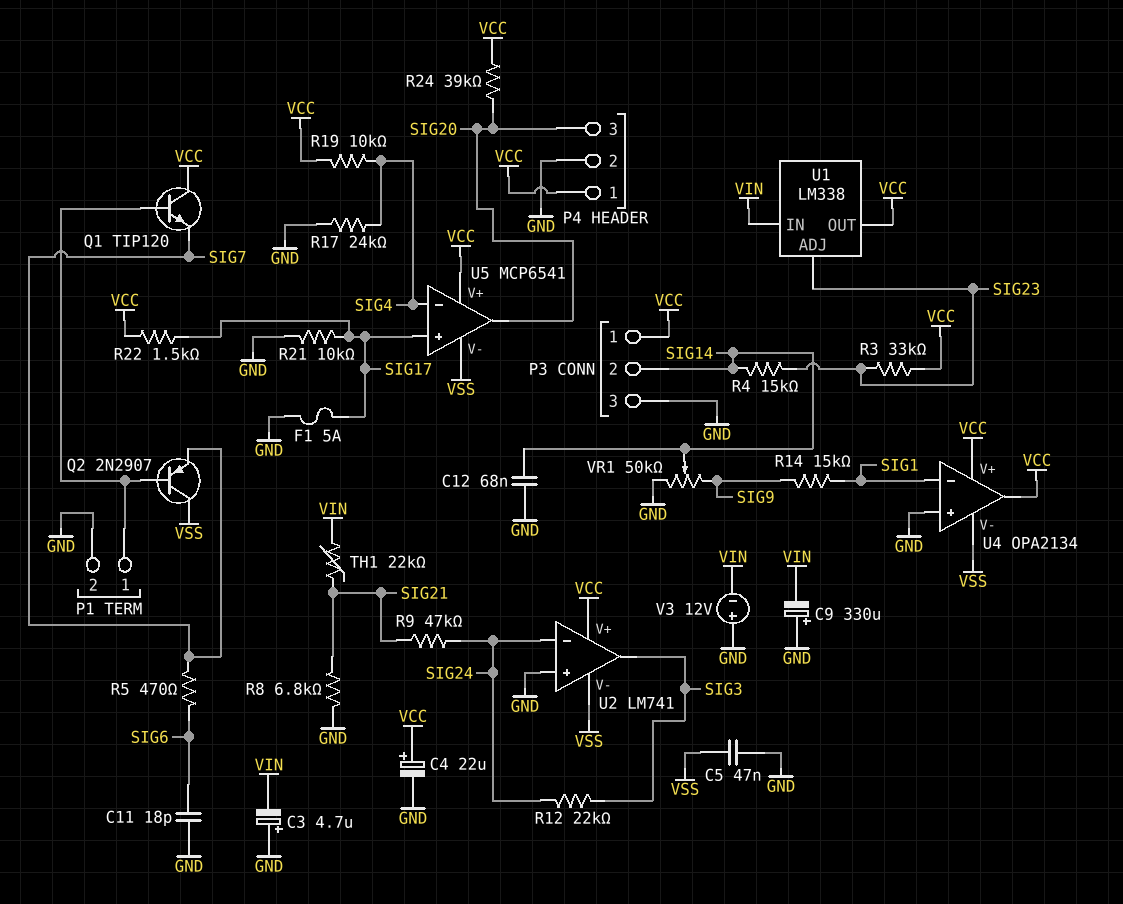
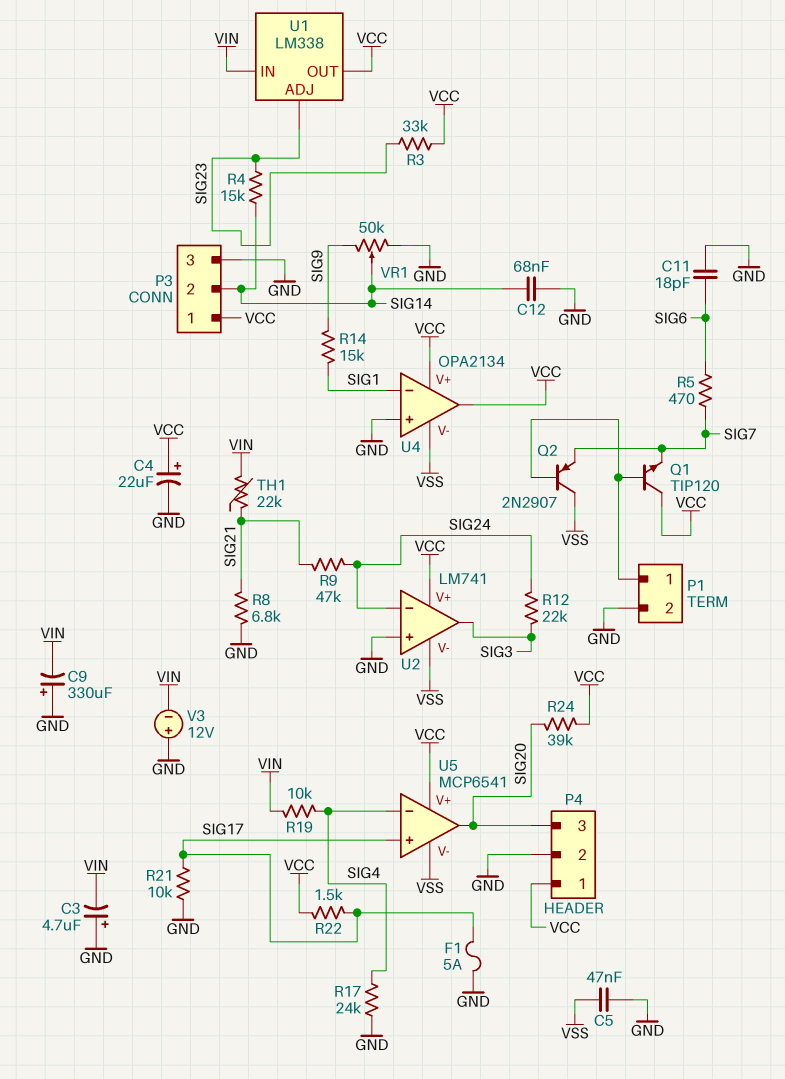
R19: 10k (SIG4, VCC) -> 10k (SIG4, VIN)

